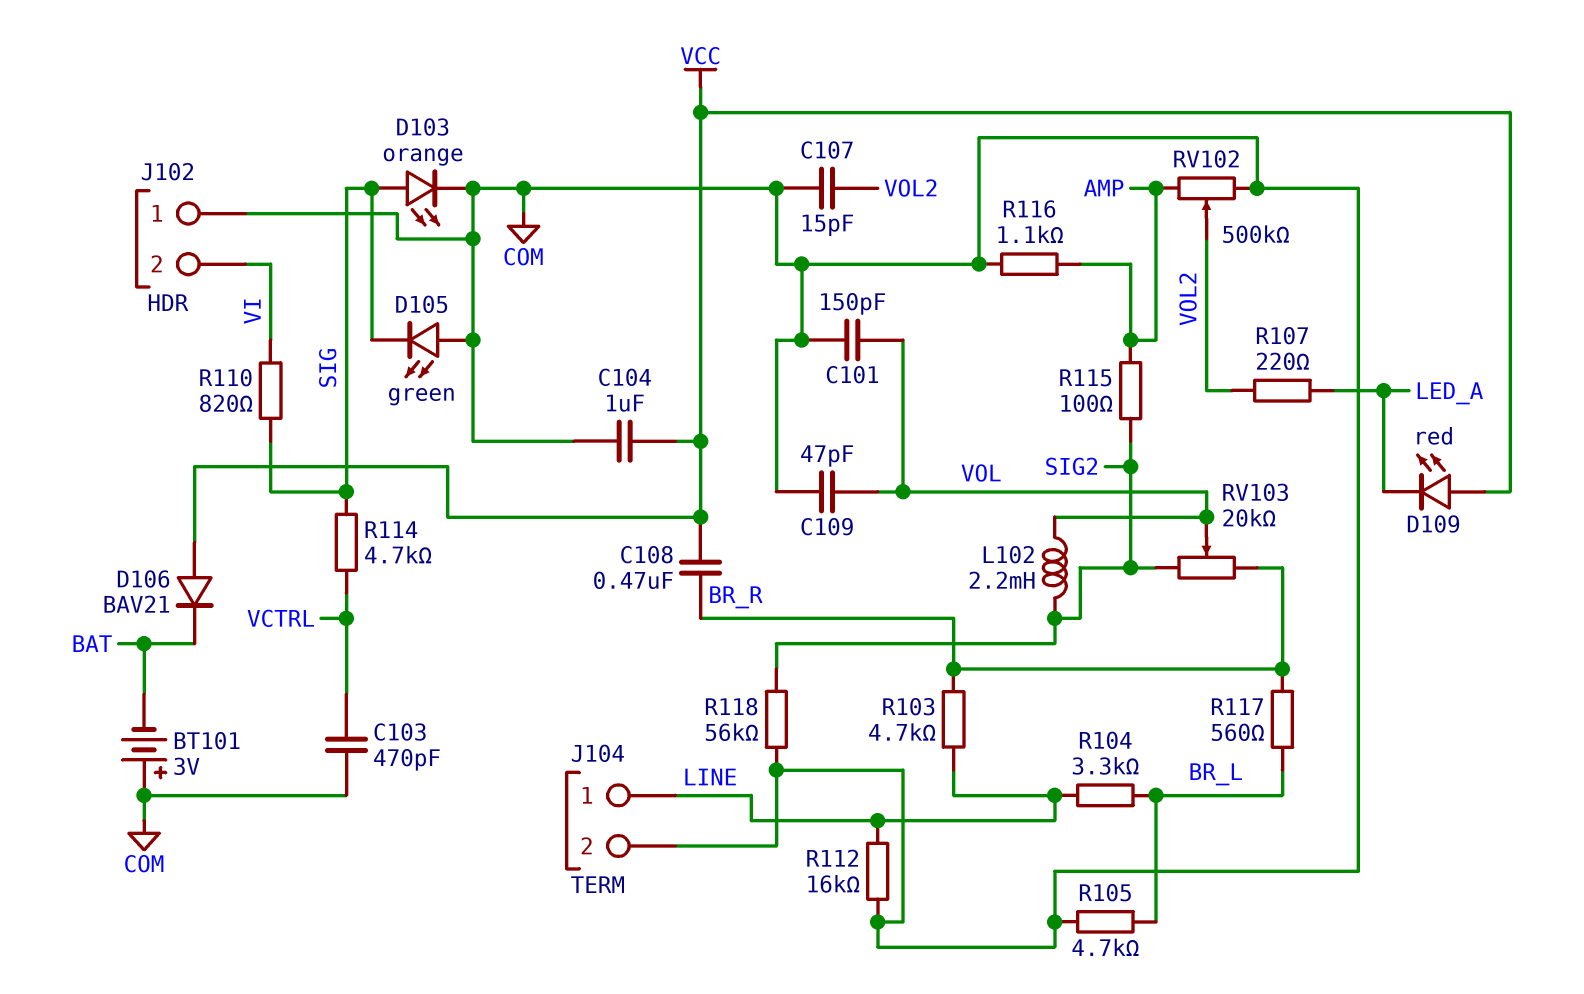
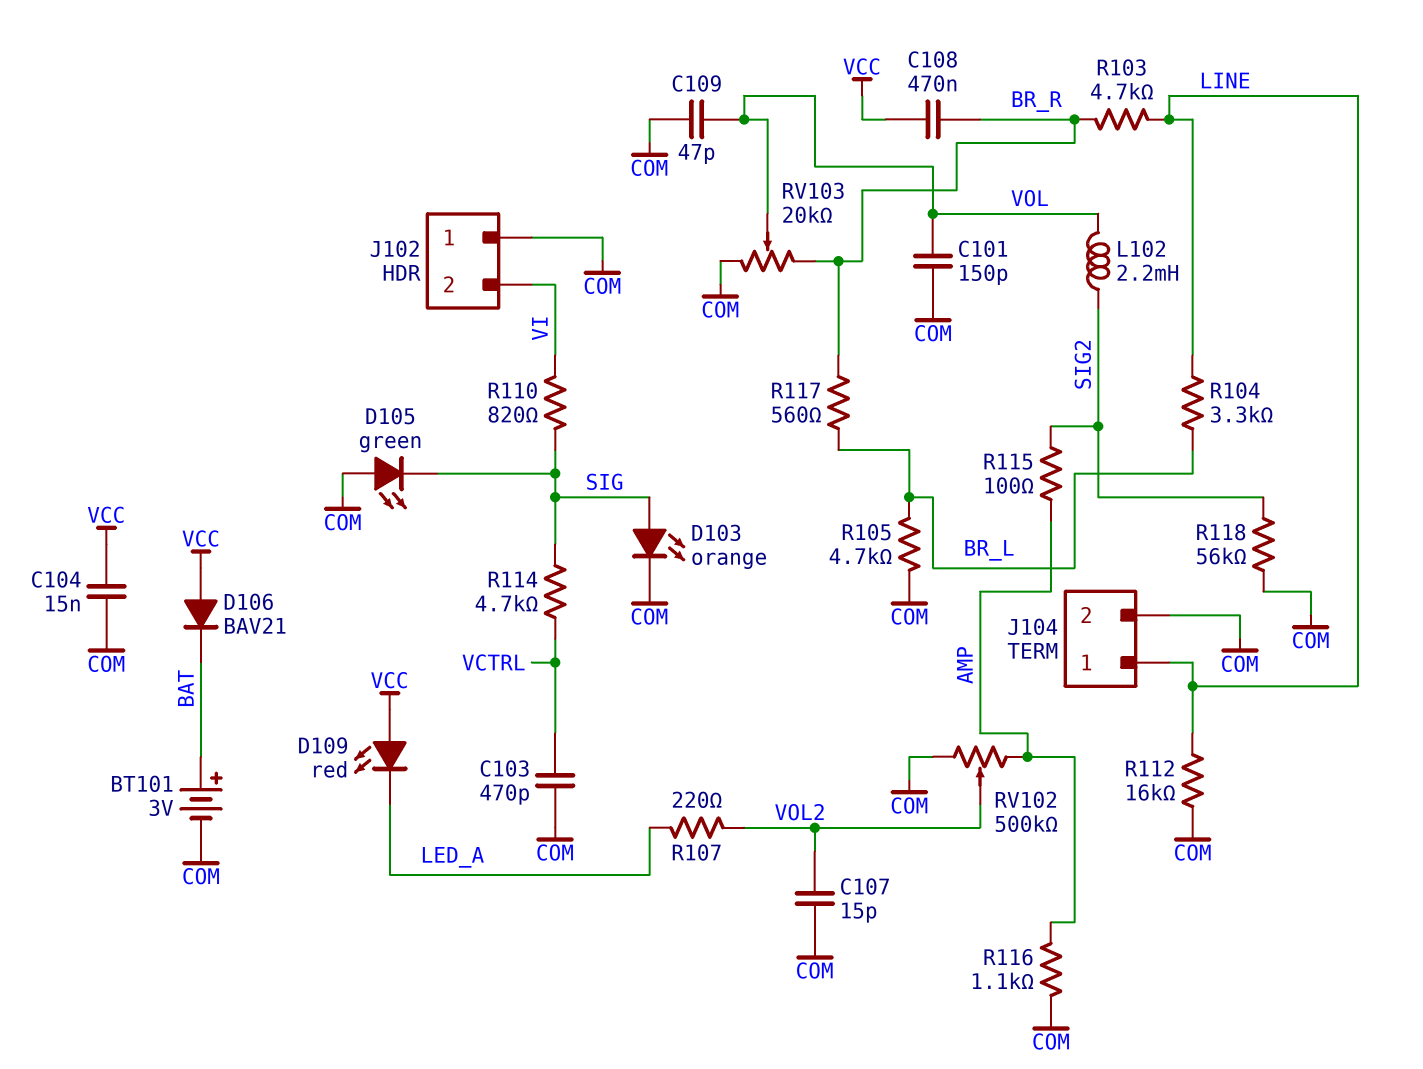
BT101: 3V (plus COM, minus BAT) -> 3V (plus BAT, minus COM)
C104: 1uF (COM, VCC) -> 15nF (COM, VCC)
RV103: 20k (BR_R, SIG2, wiper VOL) -> 20k (BR_R, COM, wiper VOL)

